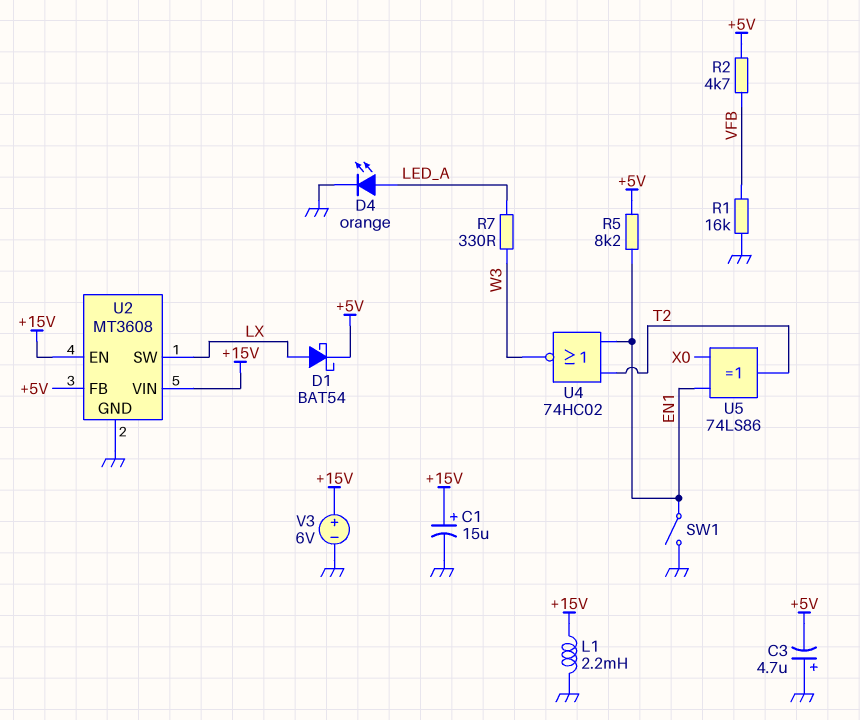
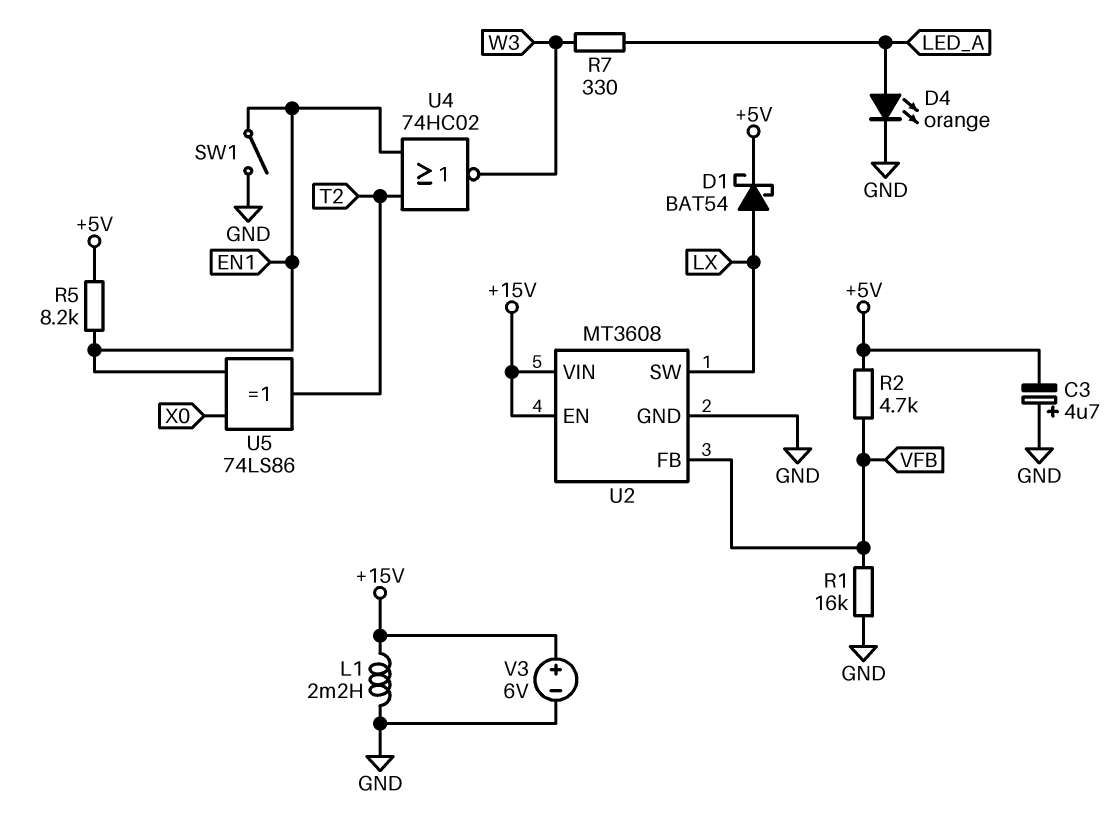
C1: 15uF (plus +15V, minus GND) -> none
U2 pin FB: +5V -> VFB

